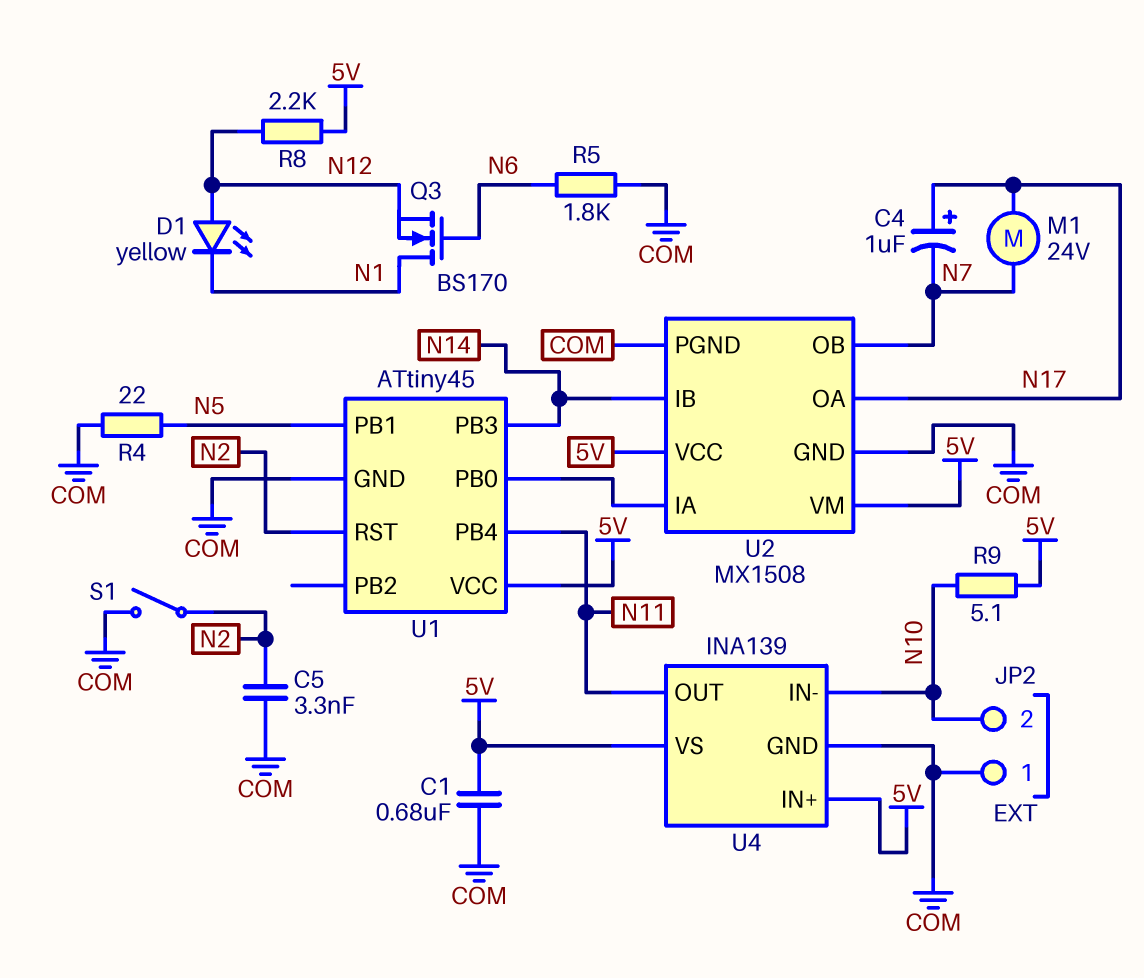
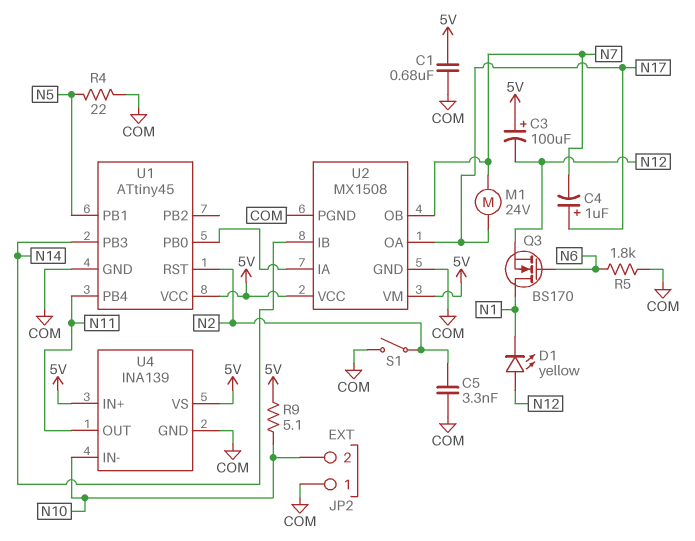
C3: none -> 100uF (plus 5V, minus N12)
R8: 2.2k (5V, N12) -> none

